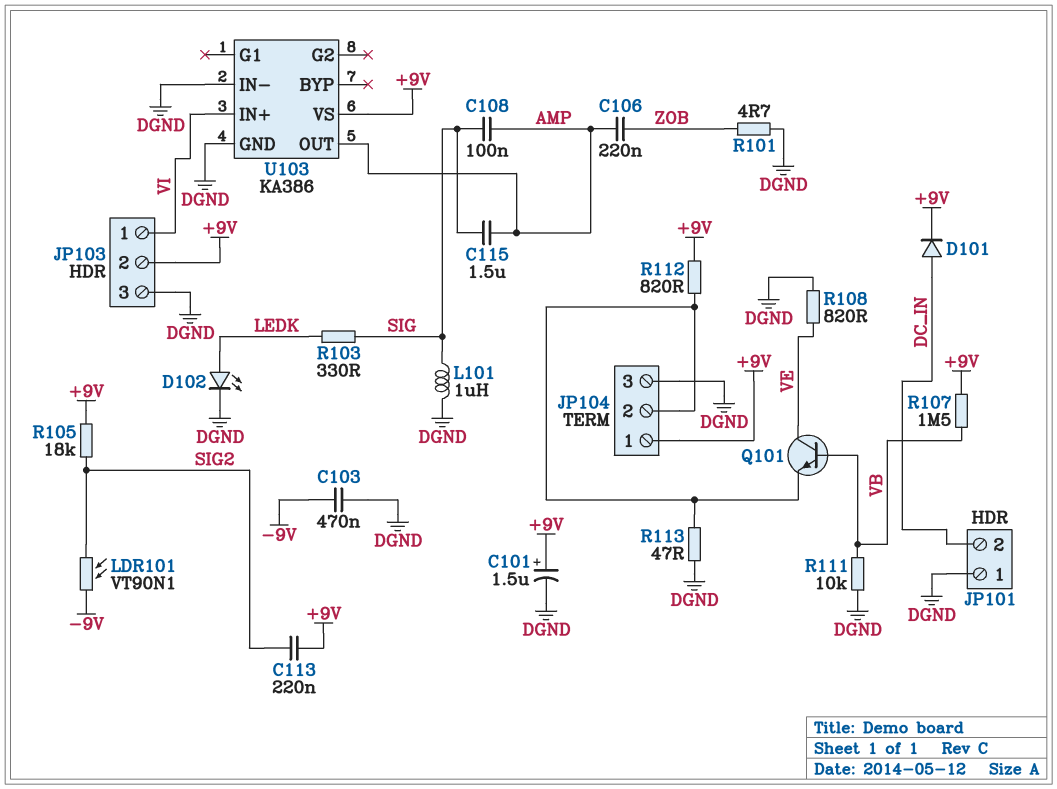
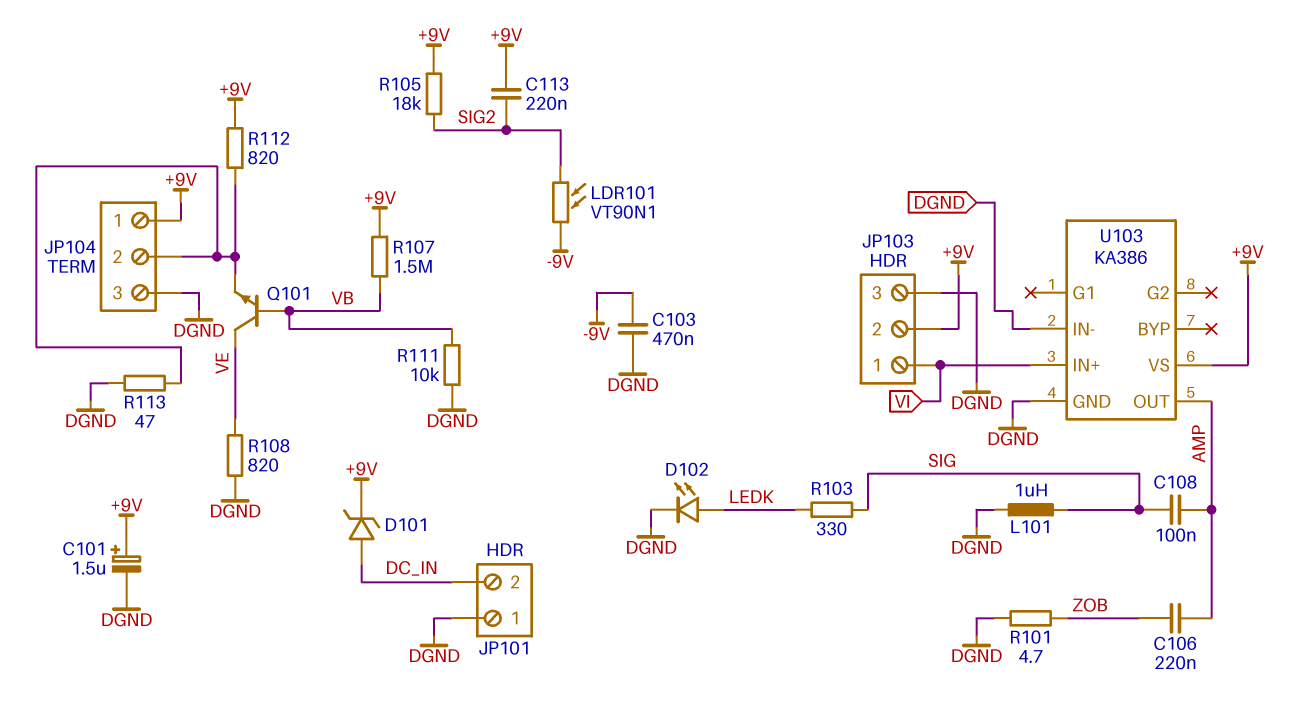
C115: 1.5uF (AMP, SIG) -> none
D101: diode (A DC_IN, K +9V) -> zener (A DC_IN, K +9V)

